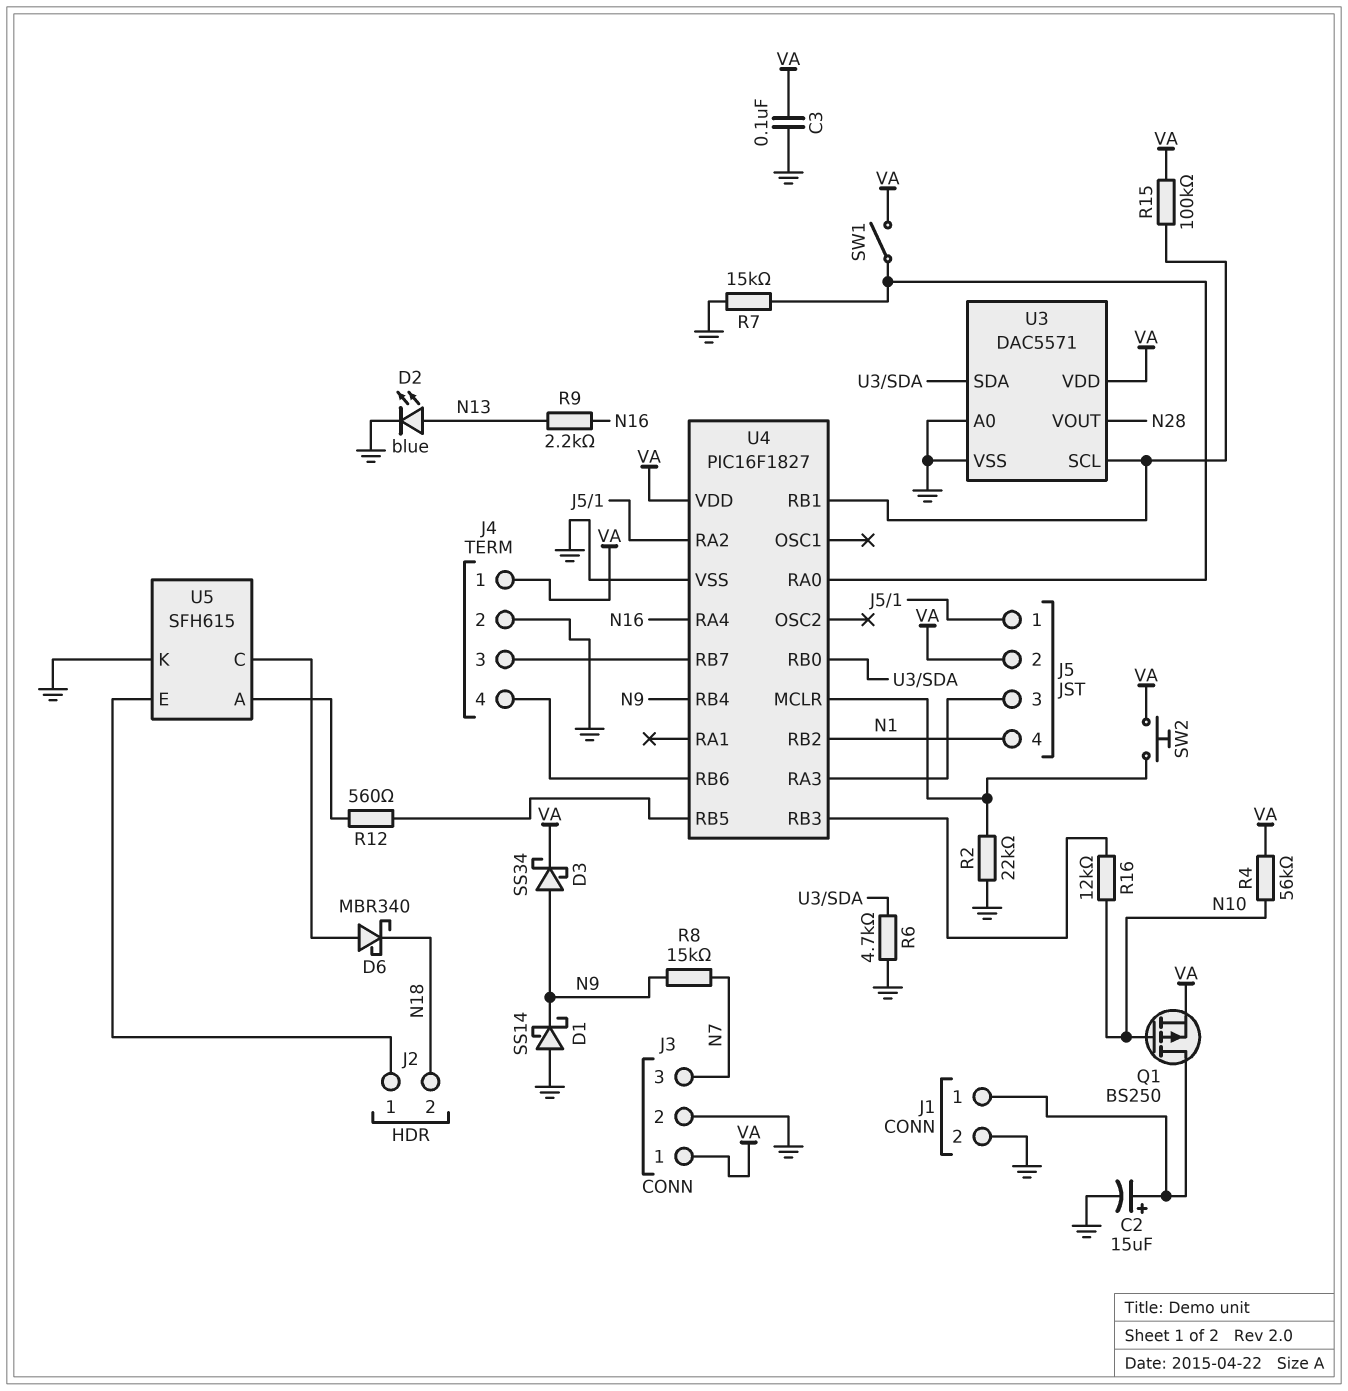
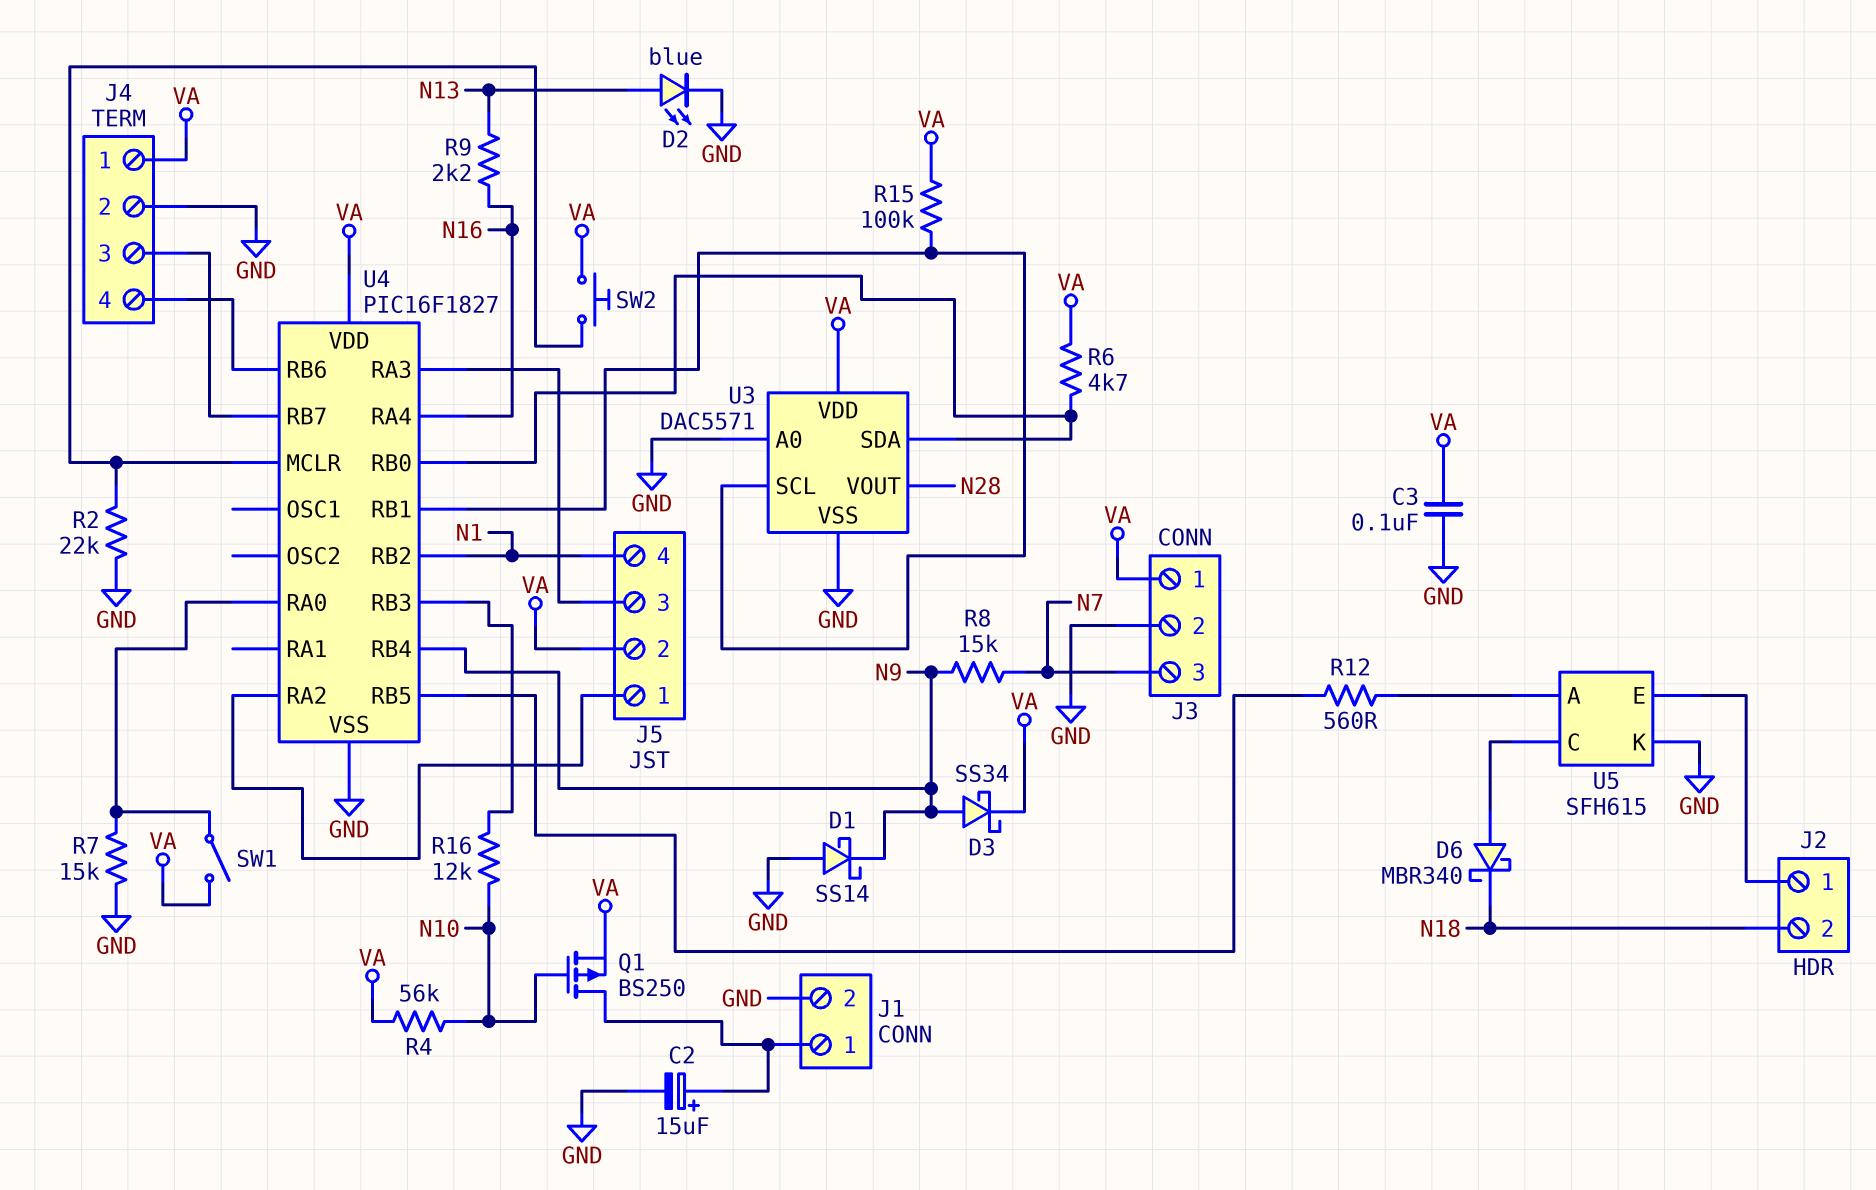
R6: 4.7k (GND, U3/SDA) -> 4.7k (U3/SDA, VA)

